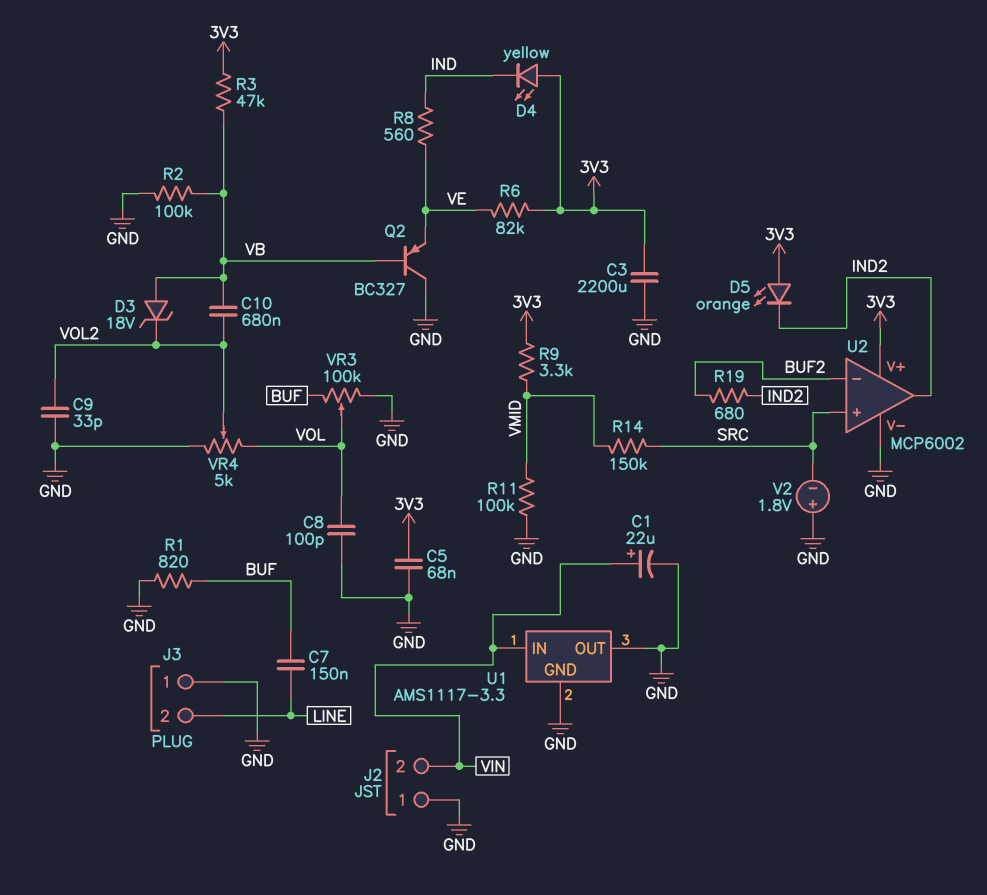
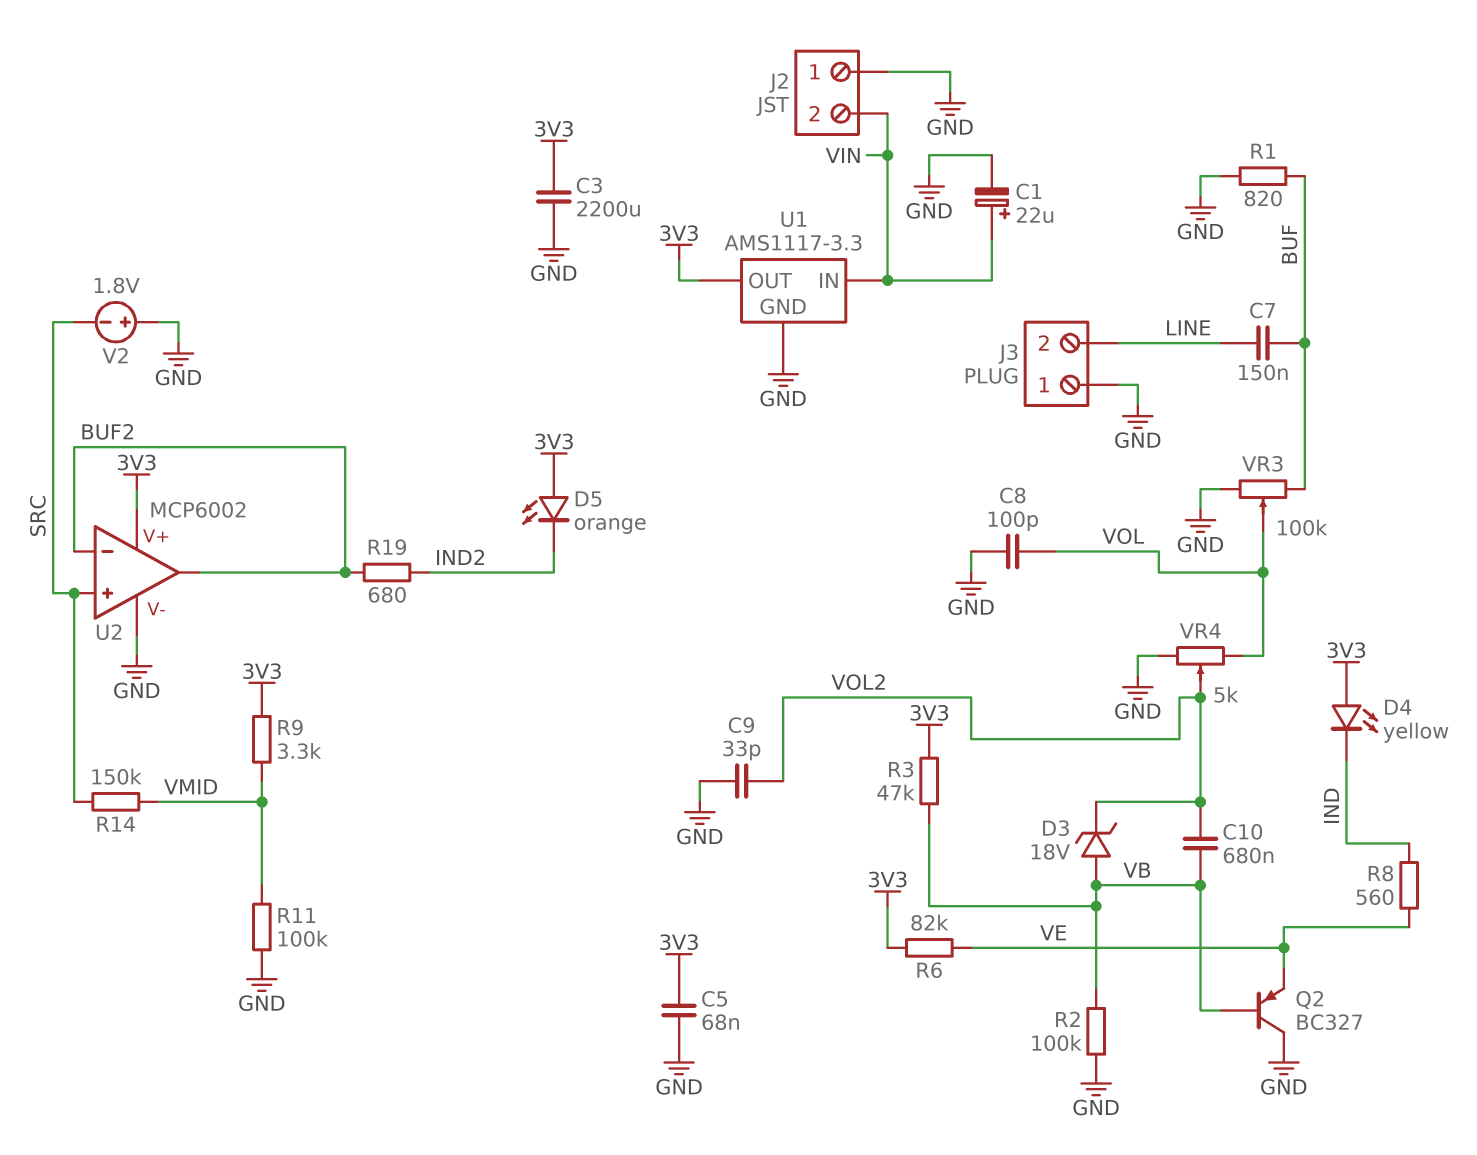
U1 pin OUT: GND -> 3V3
U2 pin out: IND2 -> BUF2

